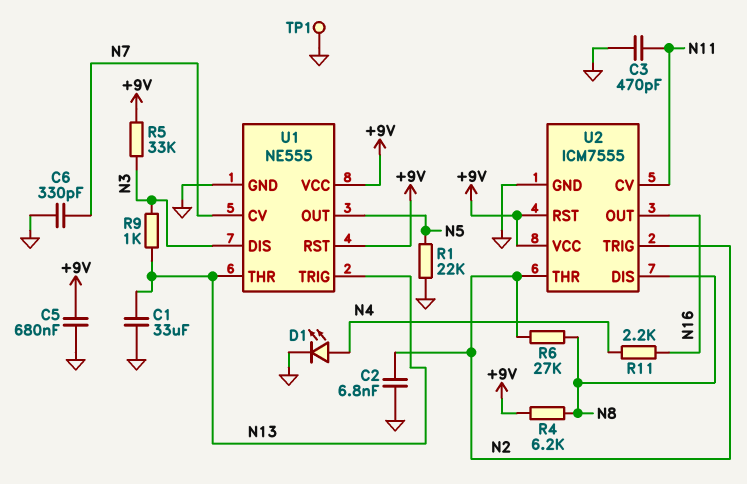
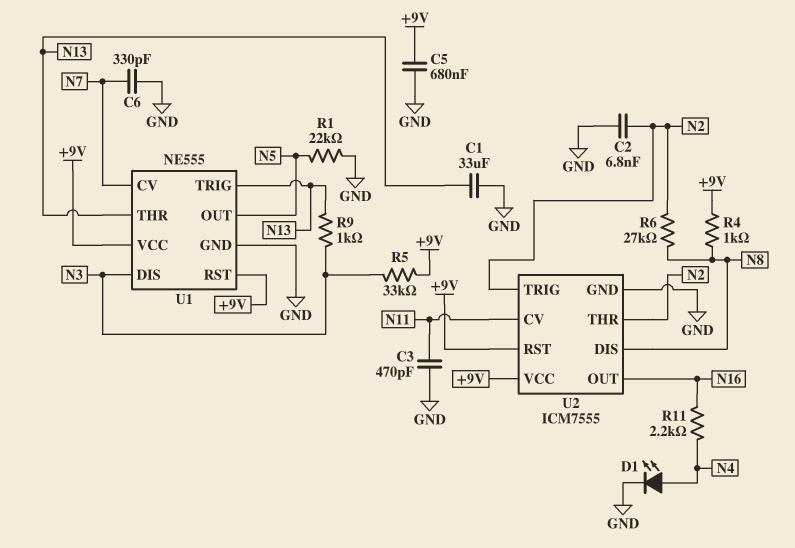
R4: 6.2k (+9V, N8) -> 1k (+9V, N8)
TP1: test point (GND) -> none

